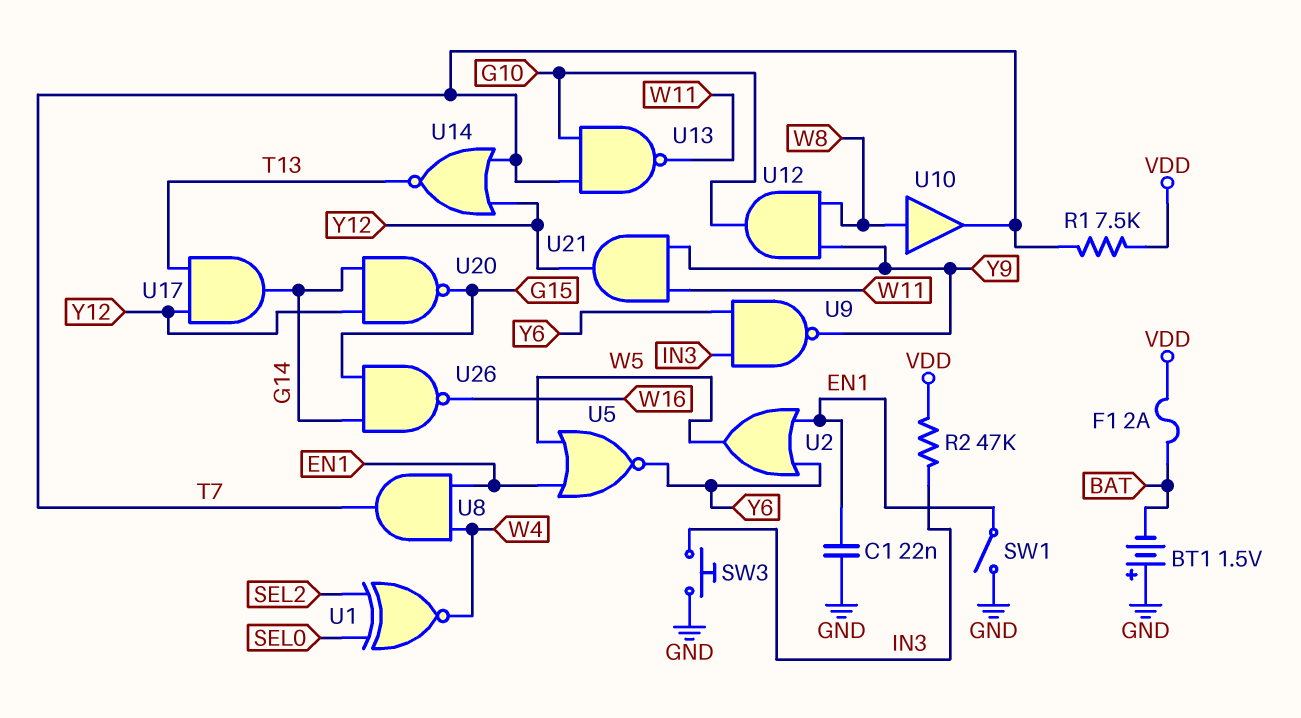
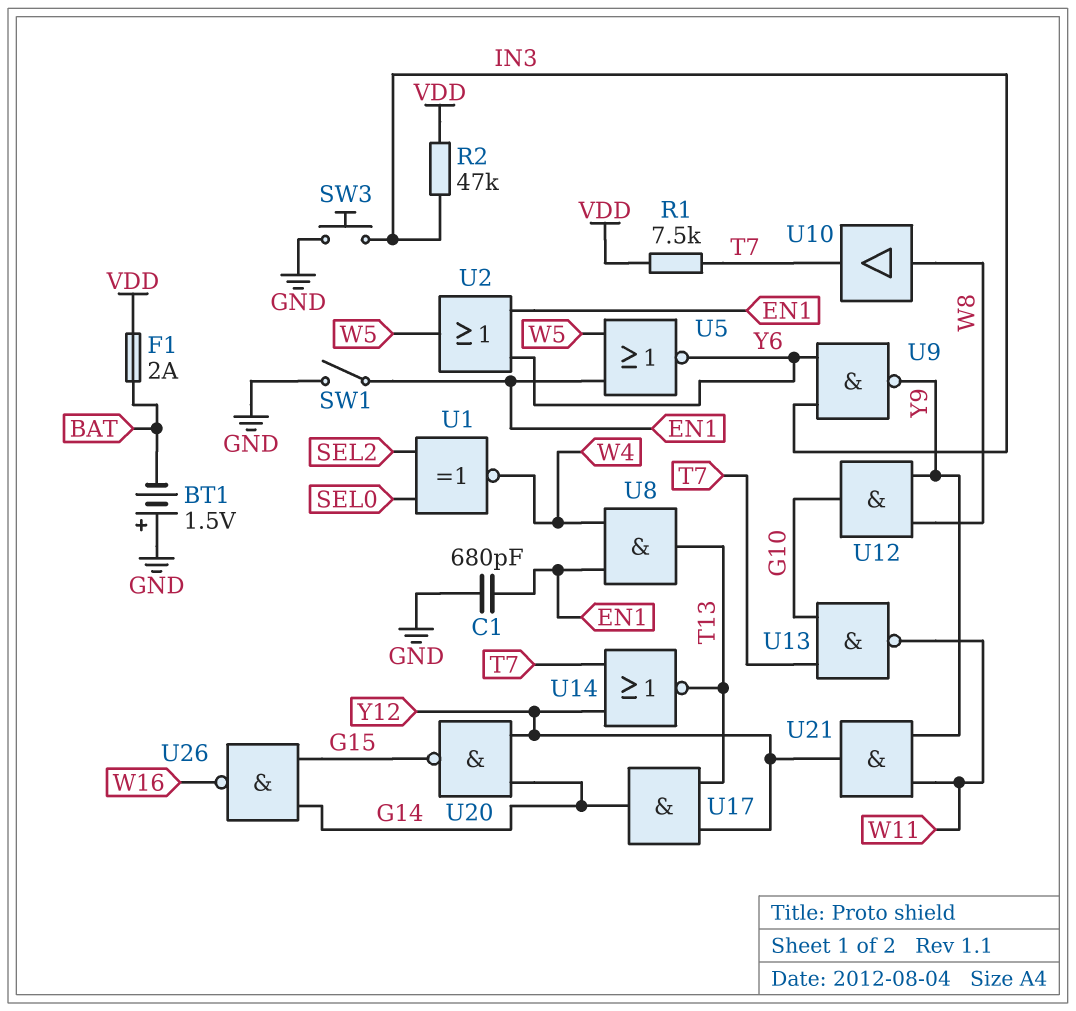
C1: 22nF (EN1, GND) -> 680pF (EN1, GND)
U8: AND (in EN1, in W4, out T7) -> AND (in EN1, in W4, out T13)

